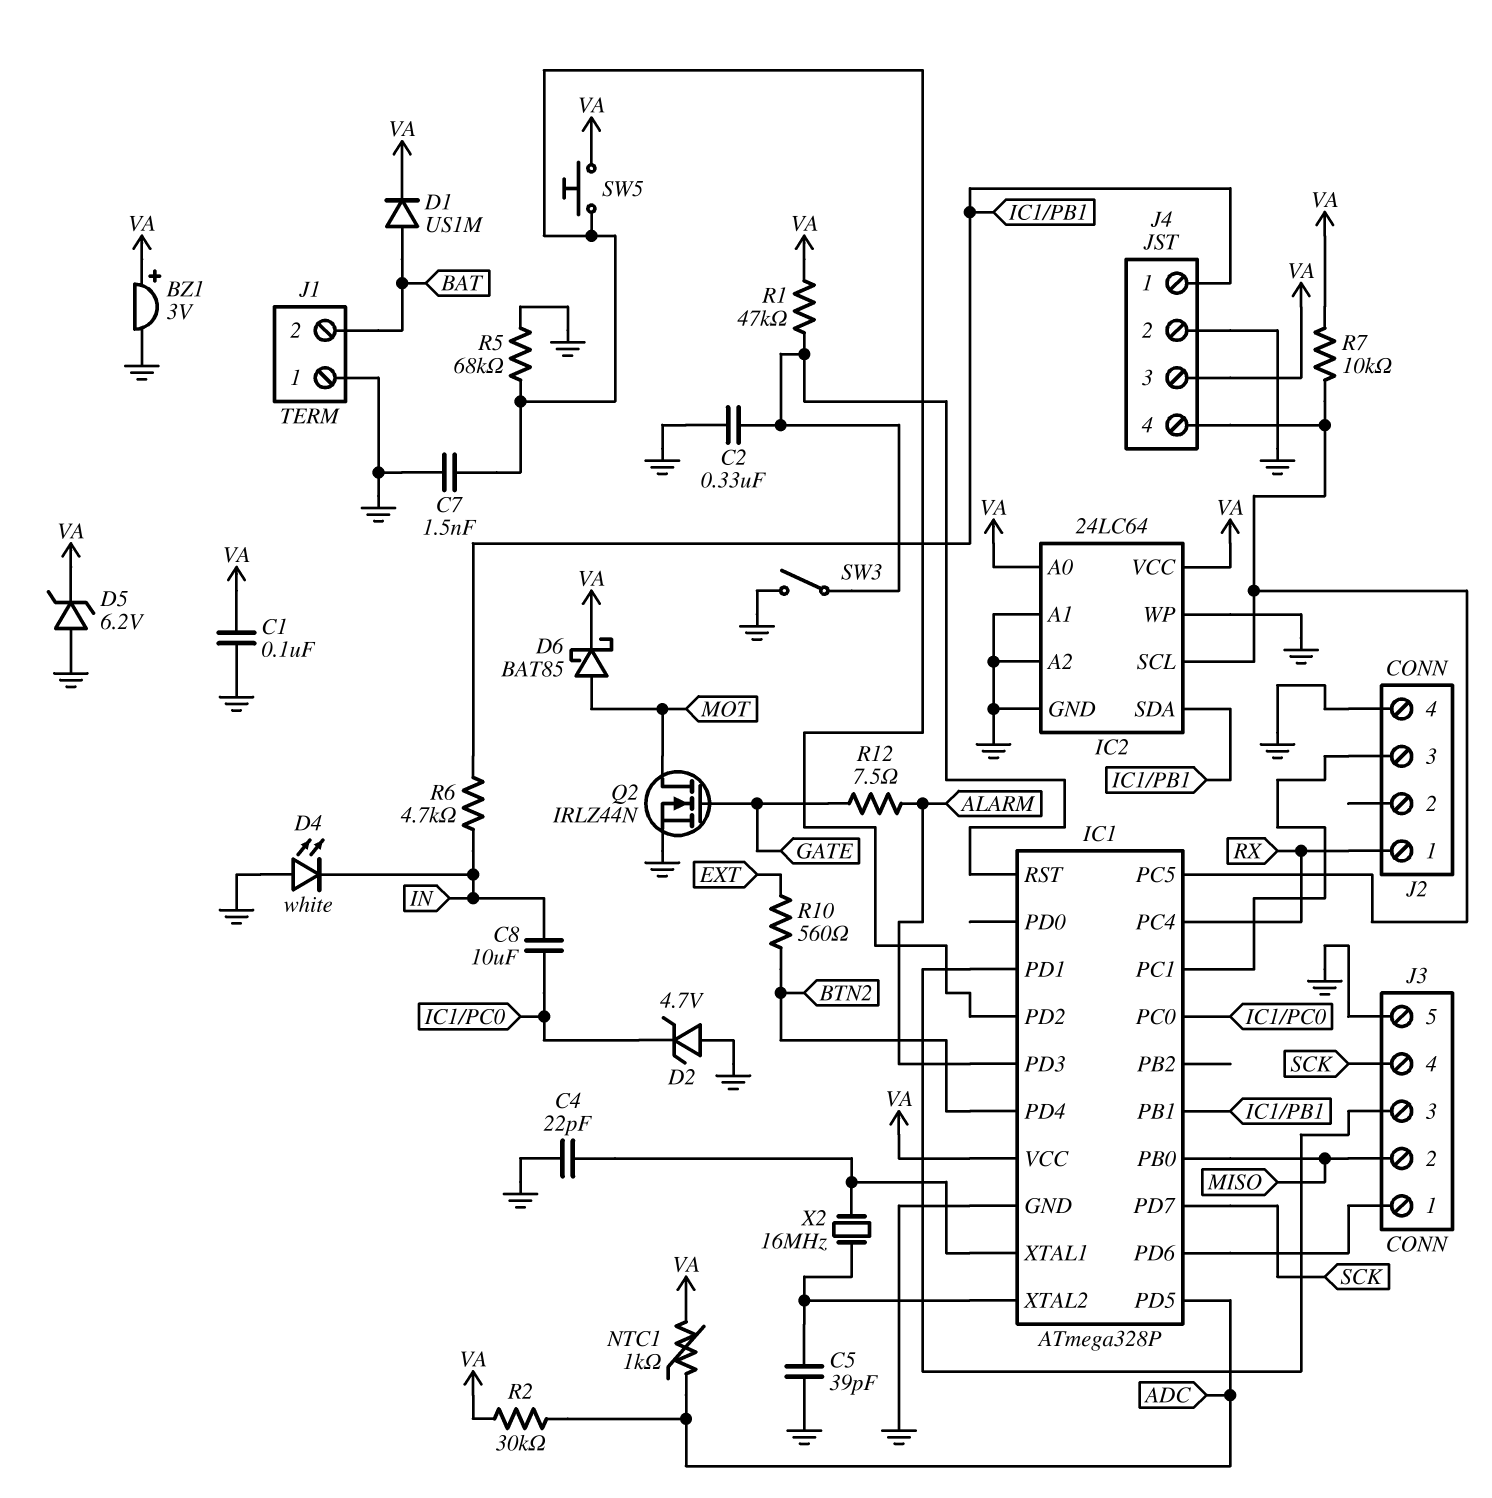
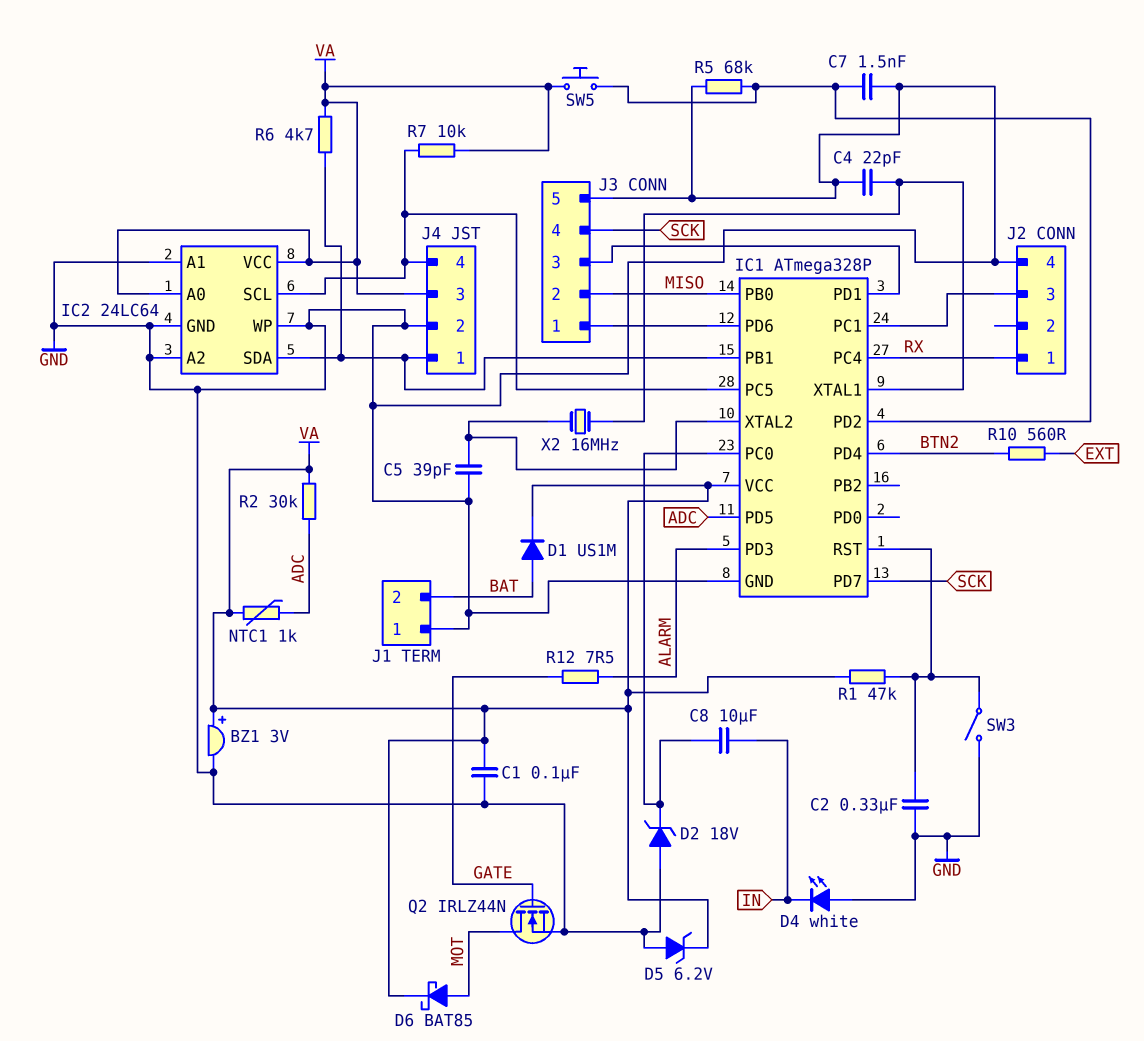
D2: zener 4.7V (A GND, K IC1/PC0) -> zener 18V (A GND, K IC1/PC0)
R6: 4.7k (IC1/PB1, IN) -> 4.7k (IC1/PB1, VA)

